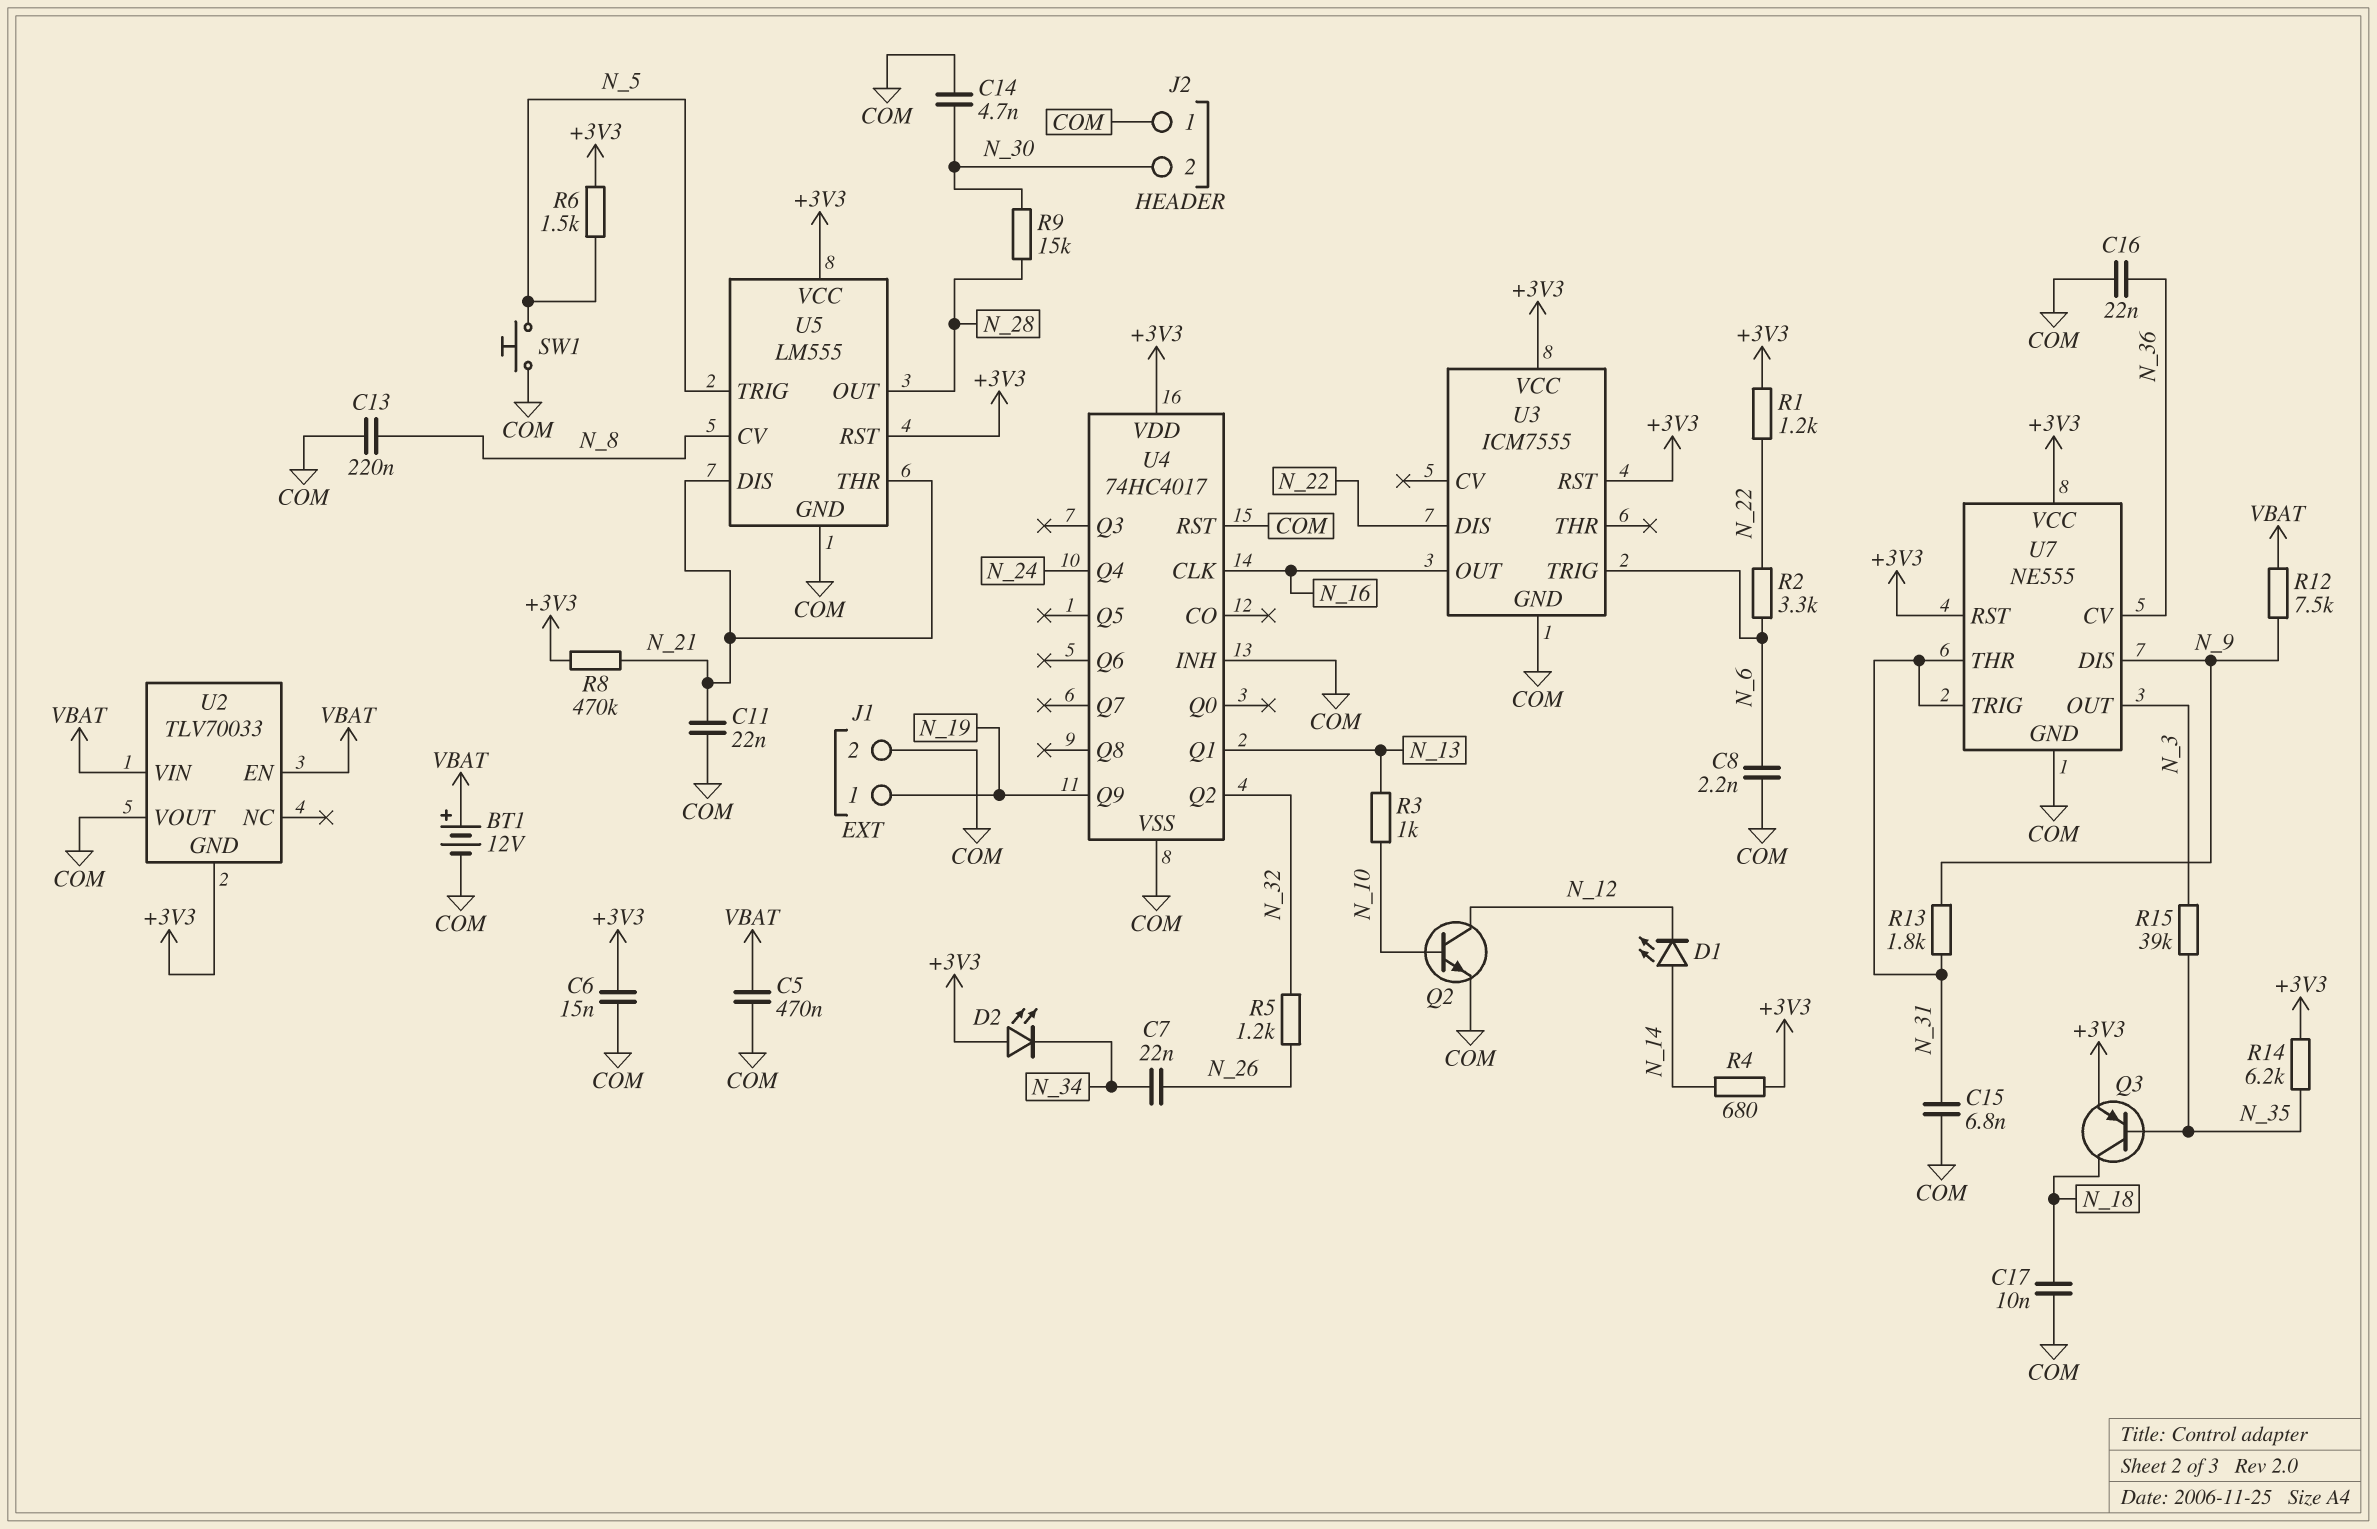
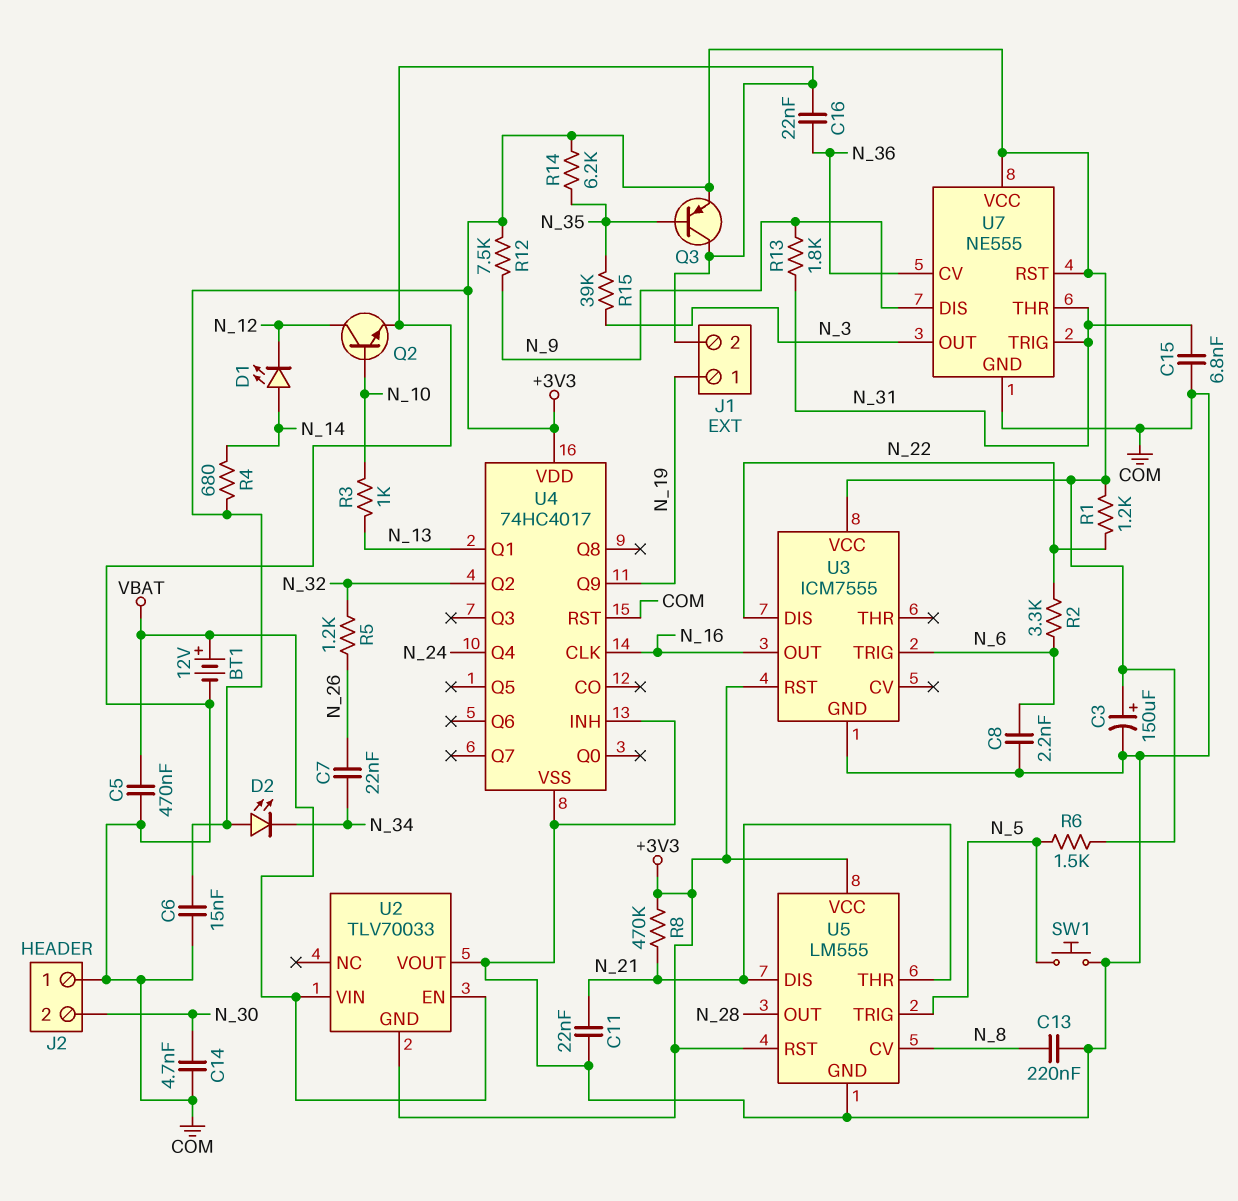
C3: none -> 150uF (plus +3V3, minus COM)
C17: 10nF (COM, N_18) -> none
Q3: PNP (B N_35, C N_18, E +3V3) -> PNP (B N_35, C COM, E +3V3)
R9: 15k (N_28, N_30) -> none
R12: 7.5k (N_9, VBAT) -> 7.5k (+3V3, N_9)

